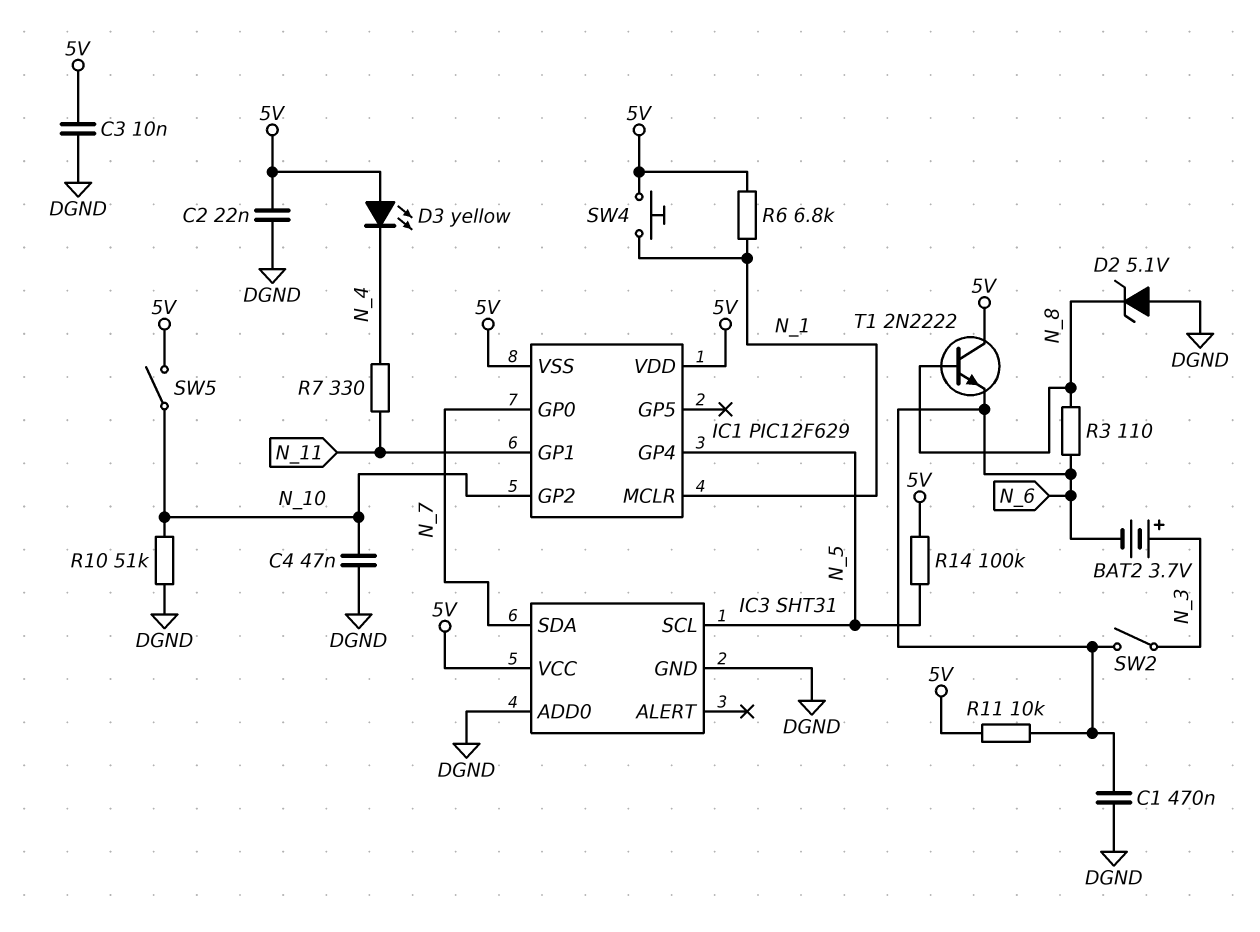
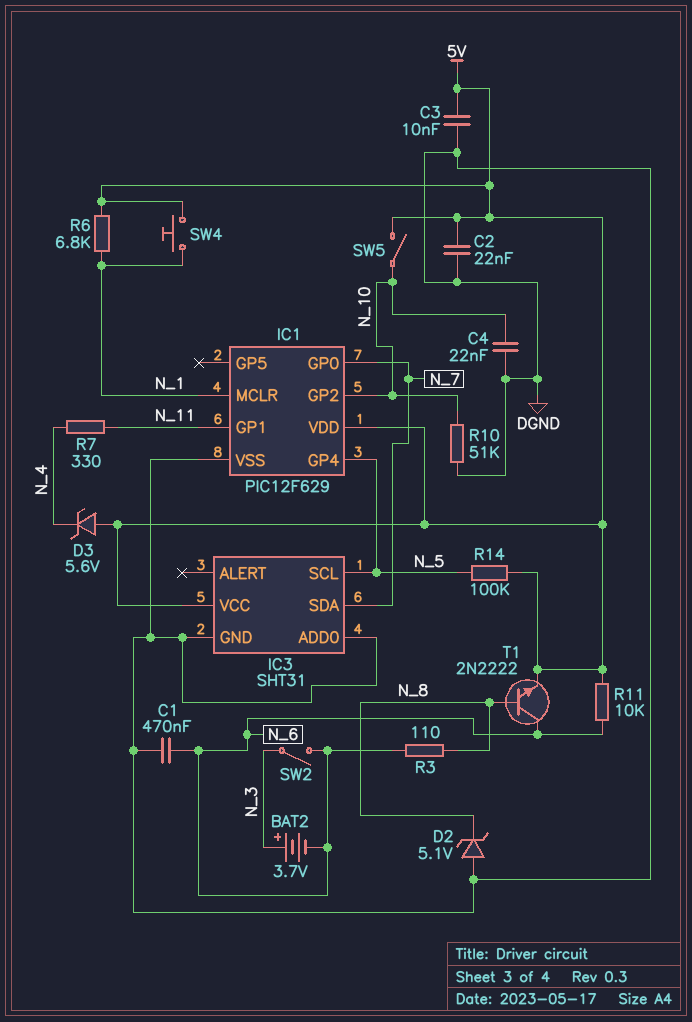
C4: 47nF (DGND, N_10) -> 22nF (DGND, N_10)
D3: LED yellow (A 5V, K N_4) -> zener 5.6V (A 5V, K N_4)
IC1 pin VSS: 5V -> DGND
T1: NPN 2N2222 (B N_8, C 5V, E N_6) -> NPN 2N2222 (B N_8, C N_6, E 5V)

